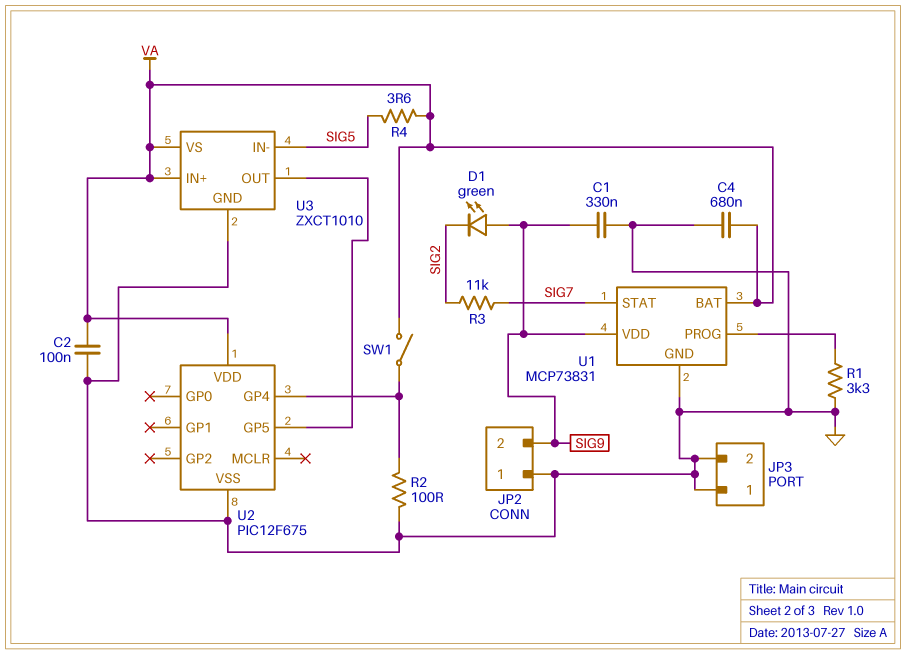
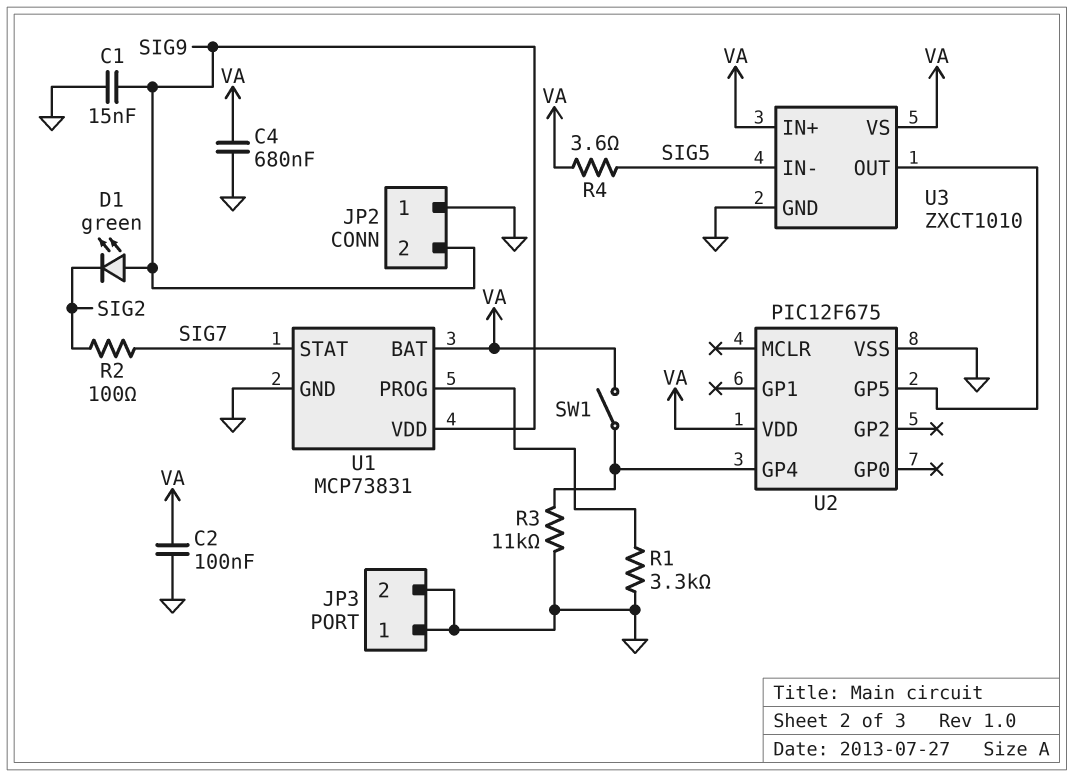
C1: 330nF (GND, SIG9) -> 15nF (GND, SIG9)
R2: 100 (GND, U2/GP4) -> 100 (SIG2, SIG7)
R3: 11k (SIG2, SIG7) -> 11k (GND, U2/GP4)

